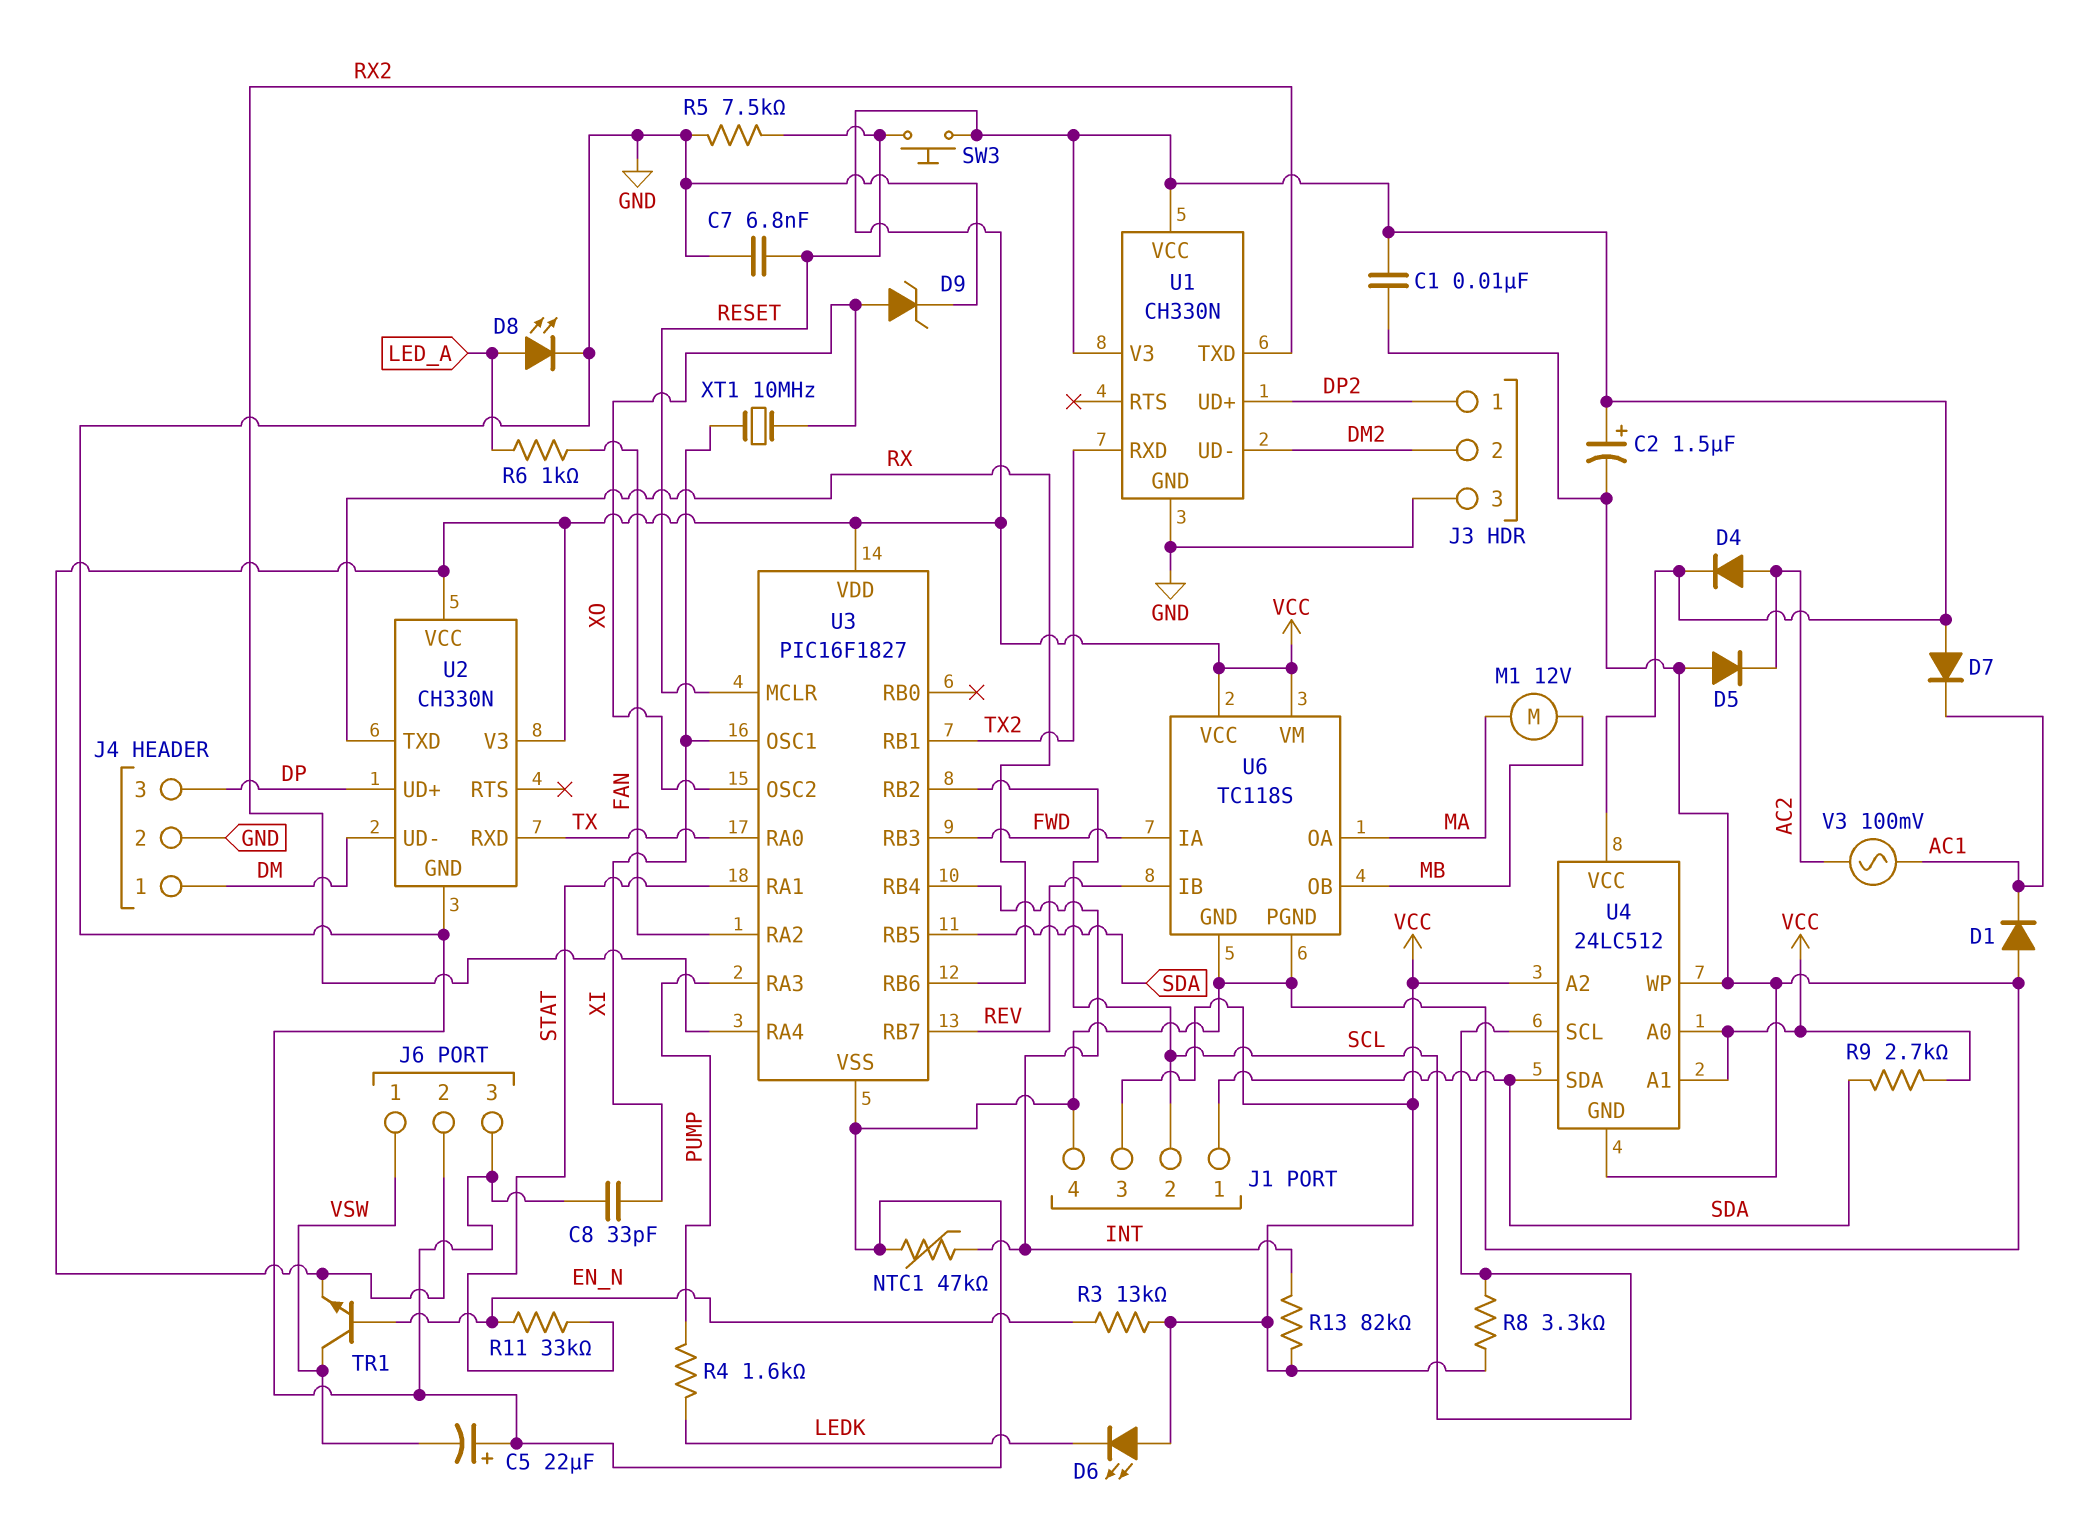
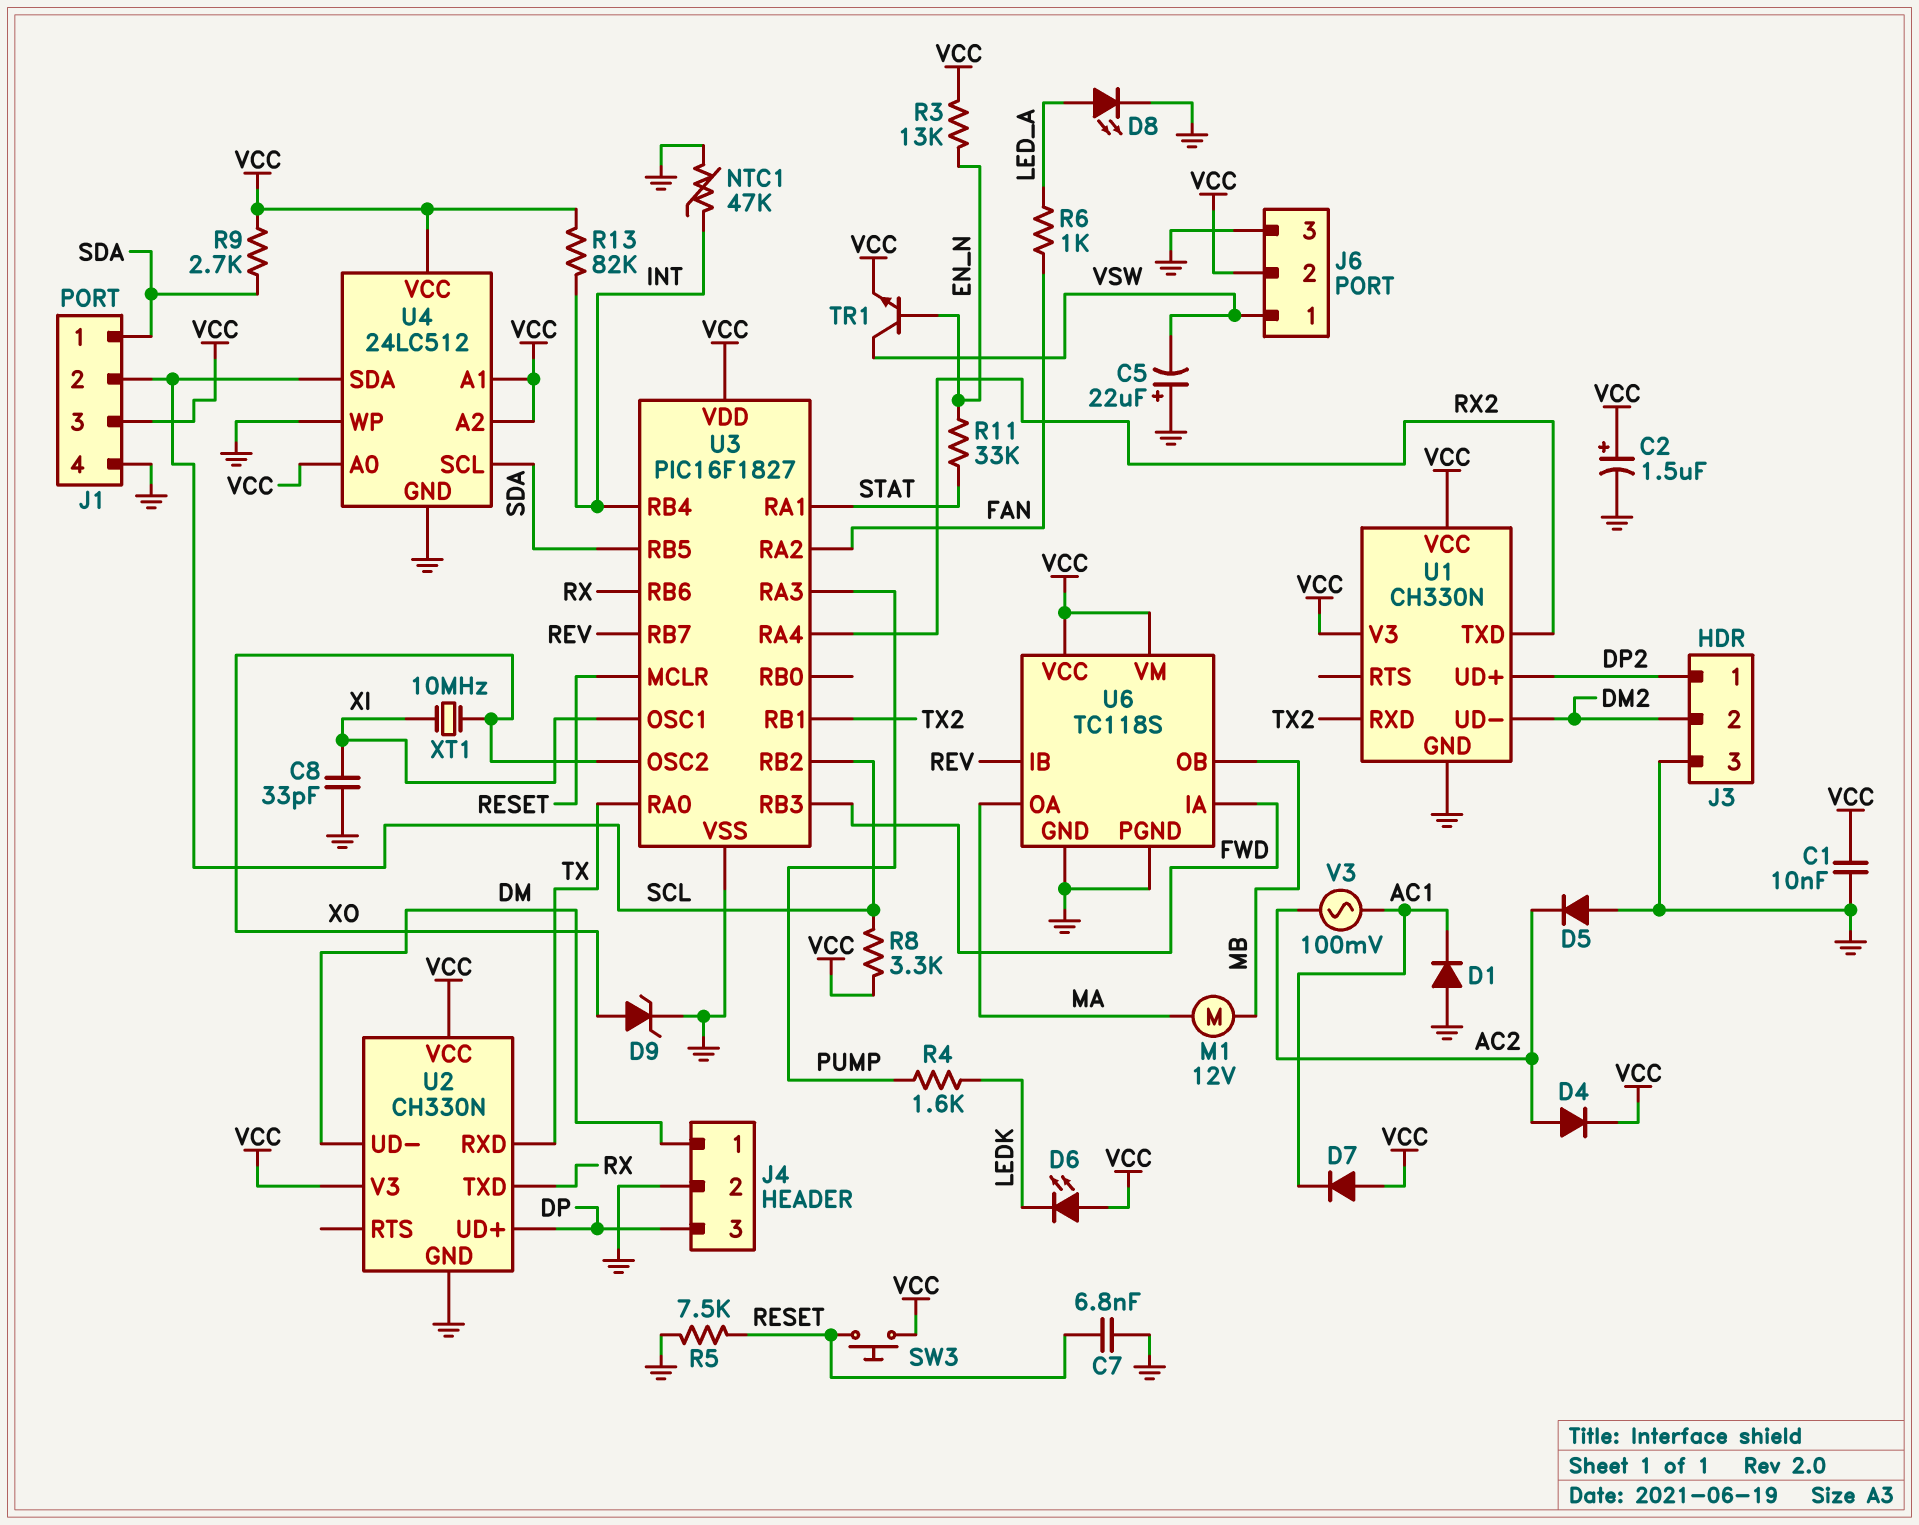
U4 pin SCL: SCL -> SDA
U4 pin SDA: SDA -> SCL

